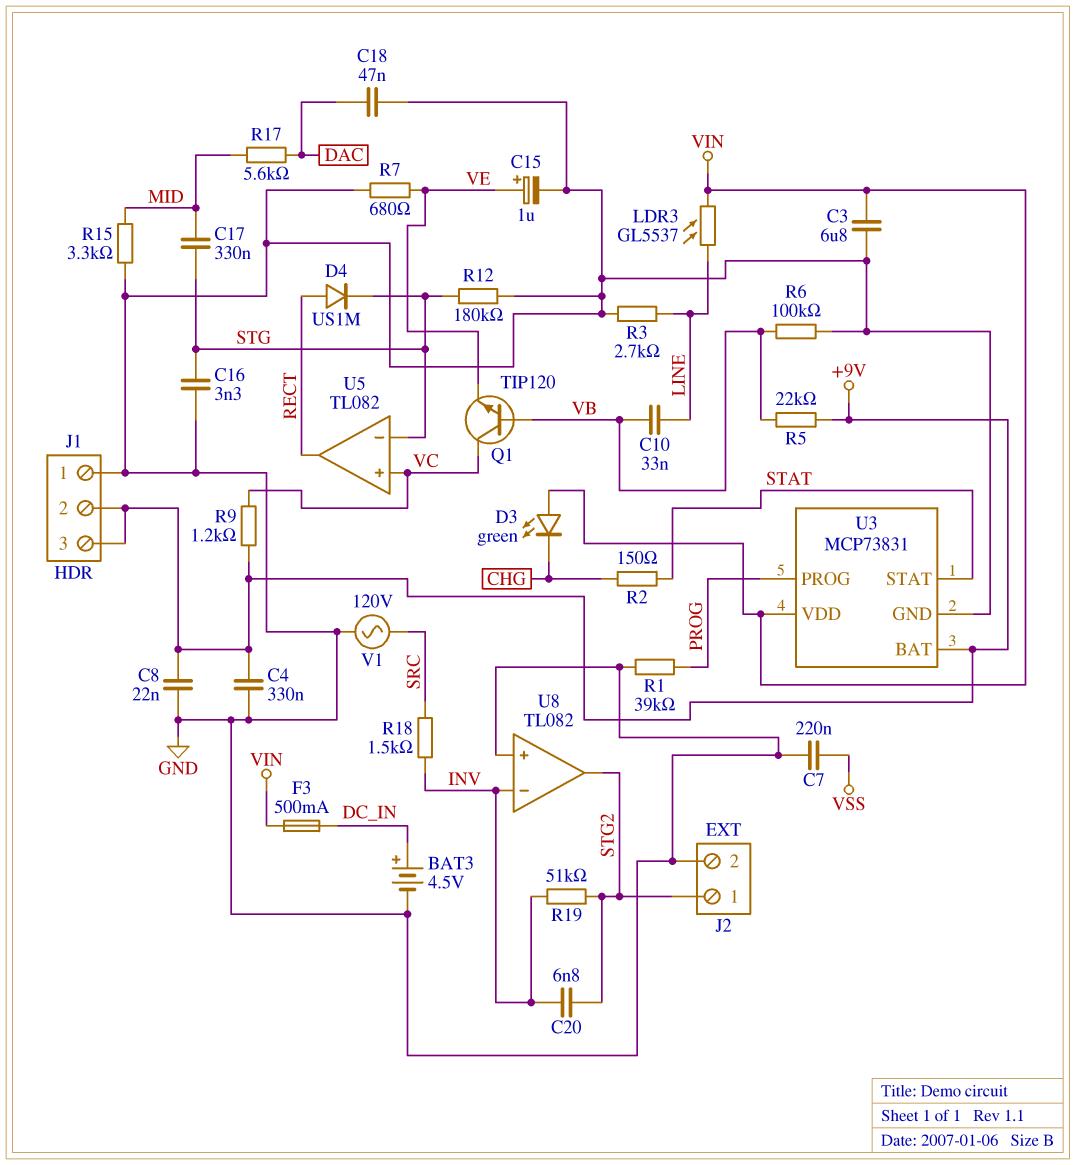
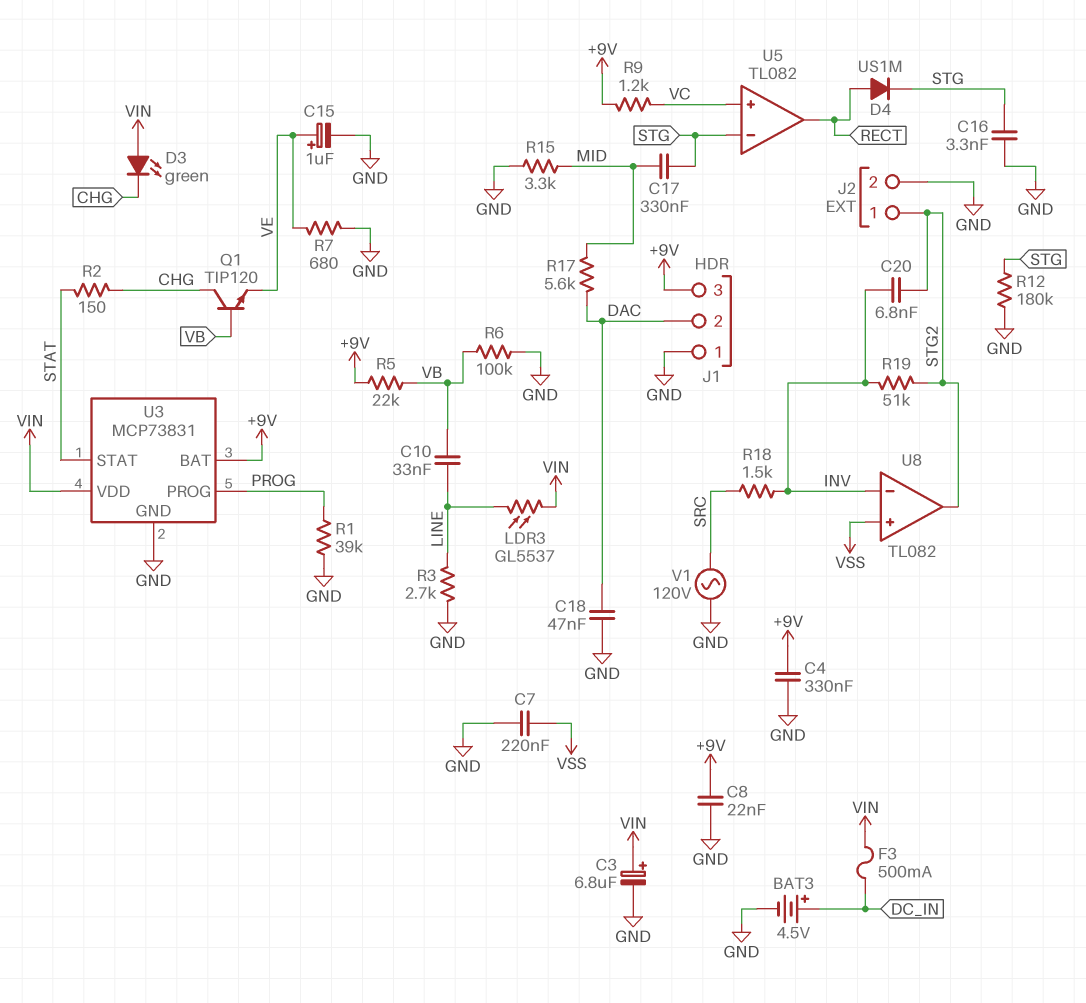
C3: 6.8uF (GND, VIN) -> 6.8uF (plus VIN, minus GND)
J1 pin 2: +9V -> DAC
Q1: NPN TIP120 (B VB, C VC, E VE) -> NPN TIP120 (B VB, C CHG, E VE)
U8 pin in+: GND -> VSS

